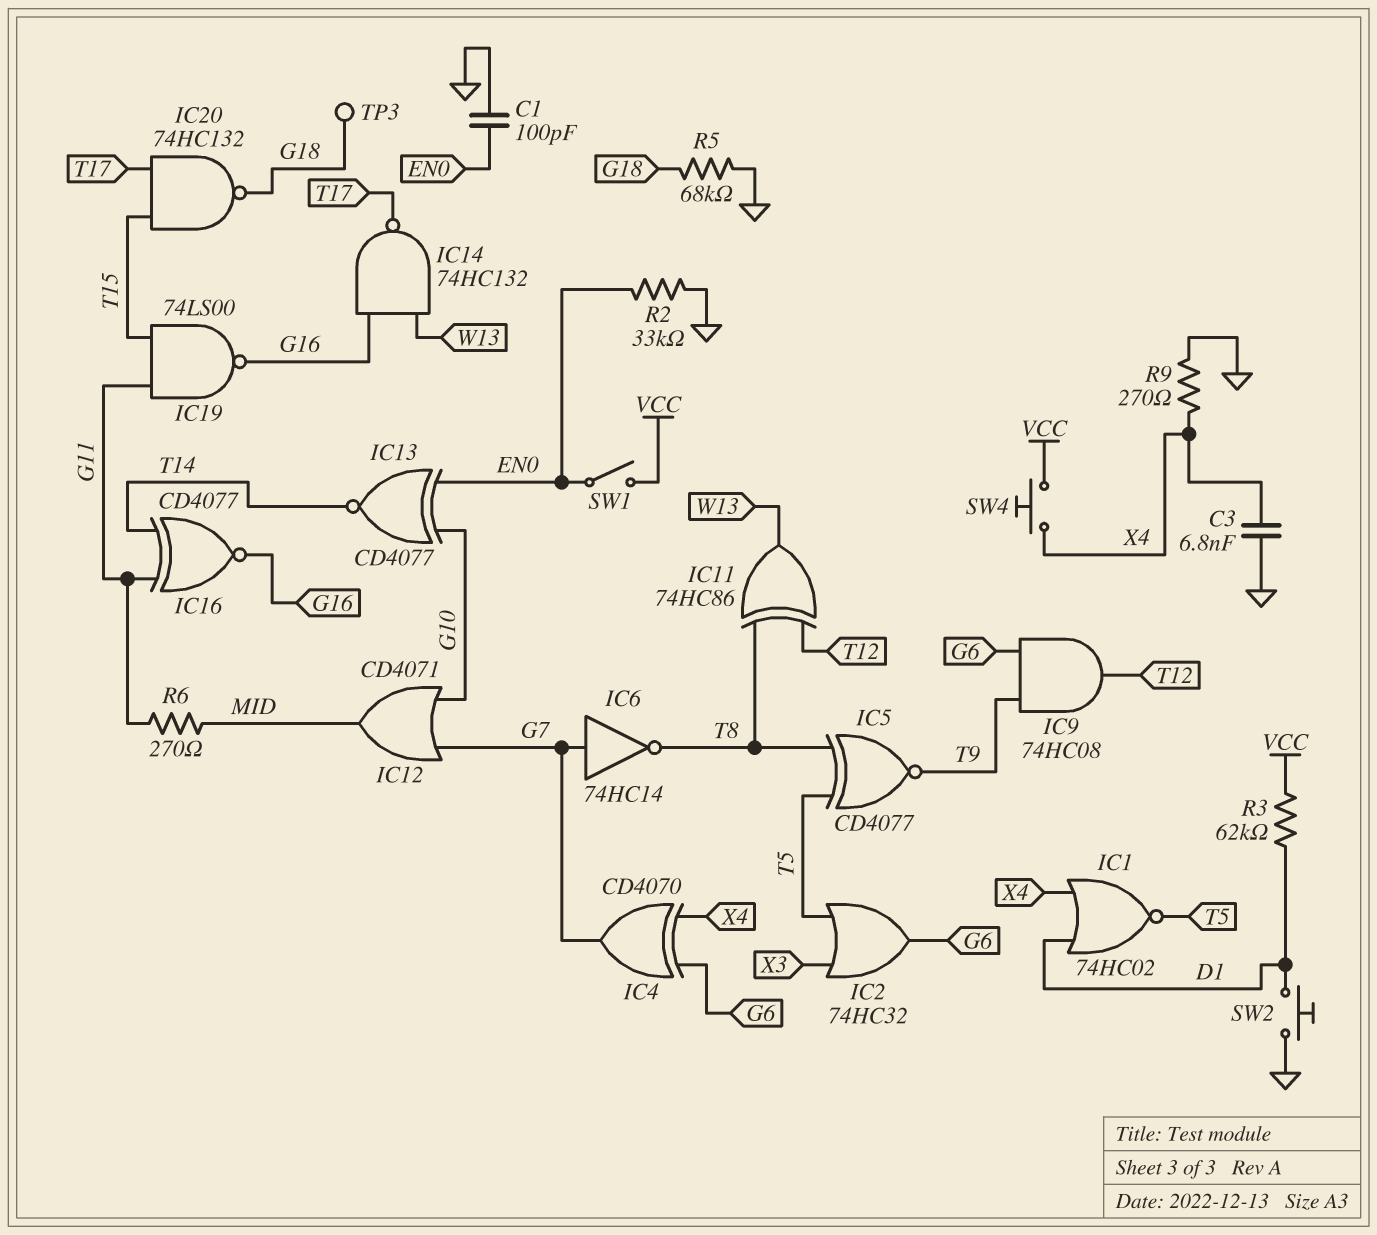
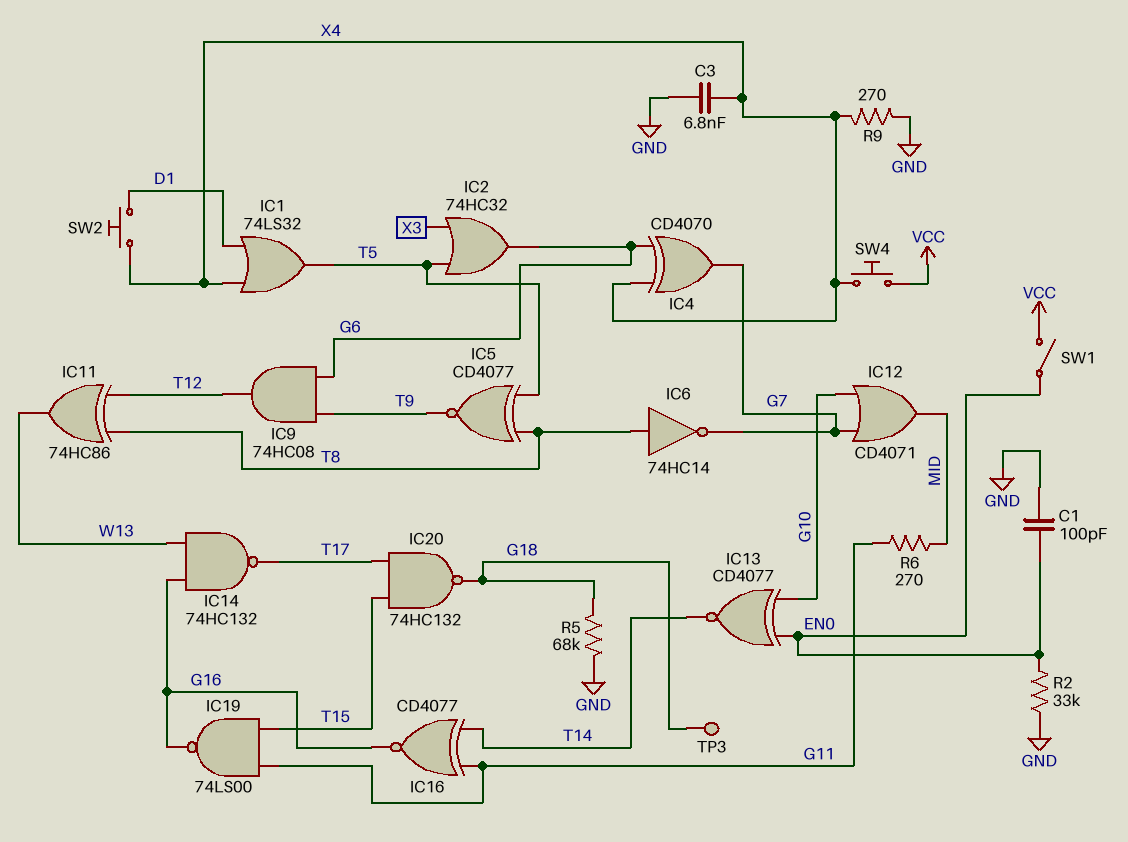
IC1: NOR 74HC02 (in D1, in X4, out T5) -> OR 74LS32 (in D1, in X4, out T5)
IC6: NOT 74HC14 (in G7, out T8) -> NOT 74HC14 (in T8, out G7)
R3: 62k (D1, VCC) -> none
SW2: button (D1, GND) -> button (D1, X4)

